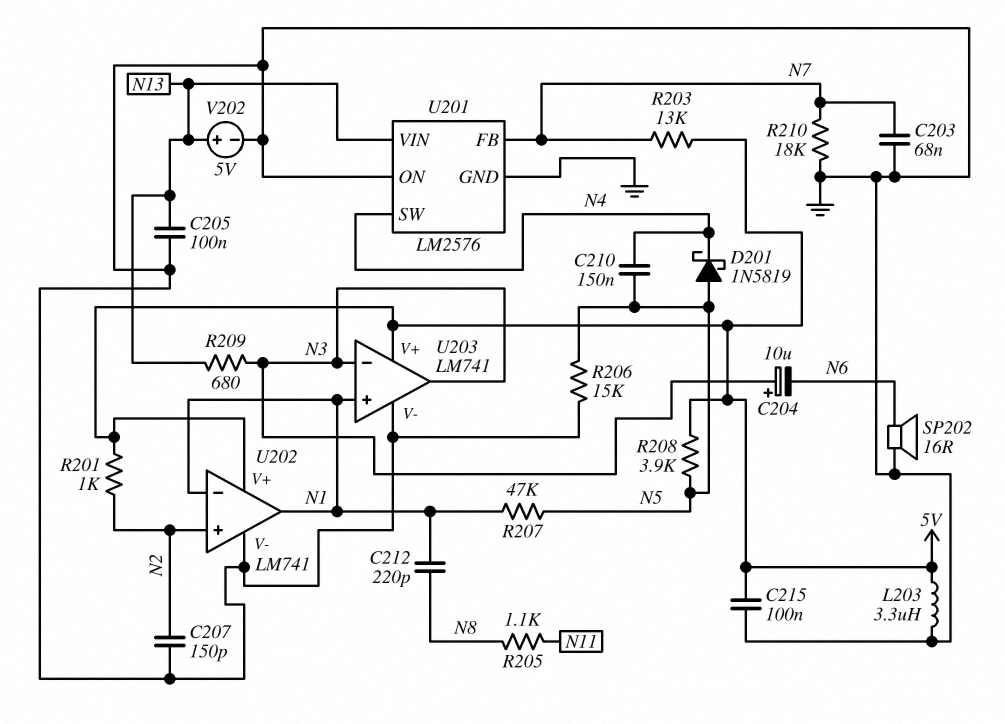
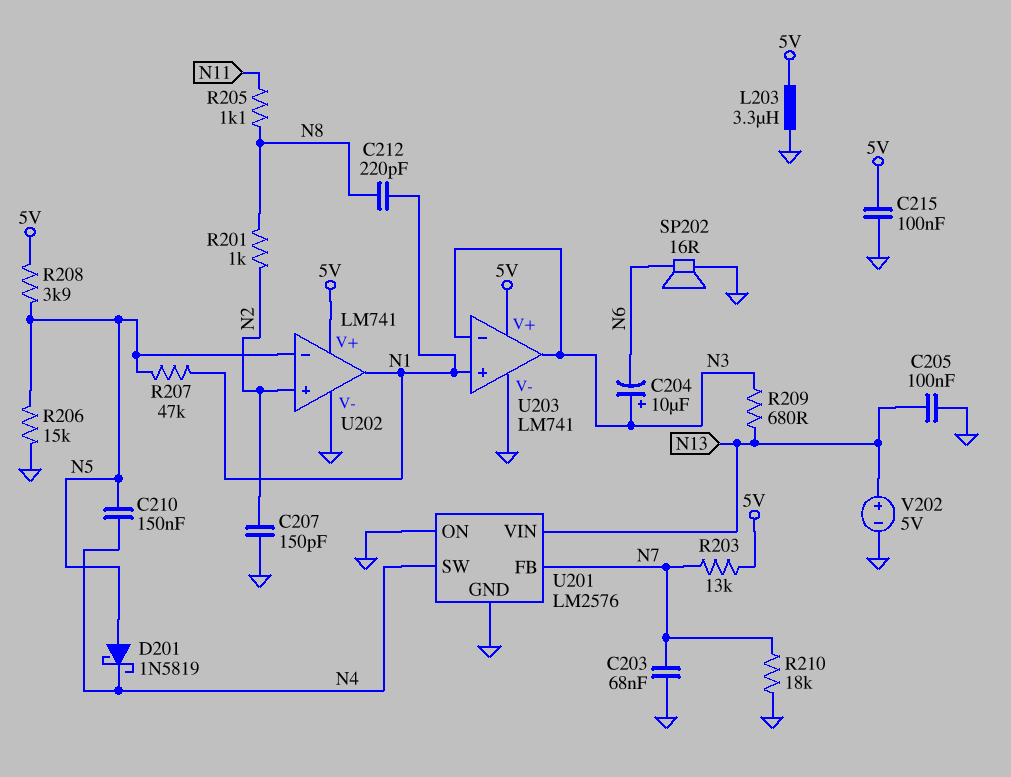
R201: 1k (5V, N2) -> 1k (N2, N8)
U202 pin in-: N1 -> N5

